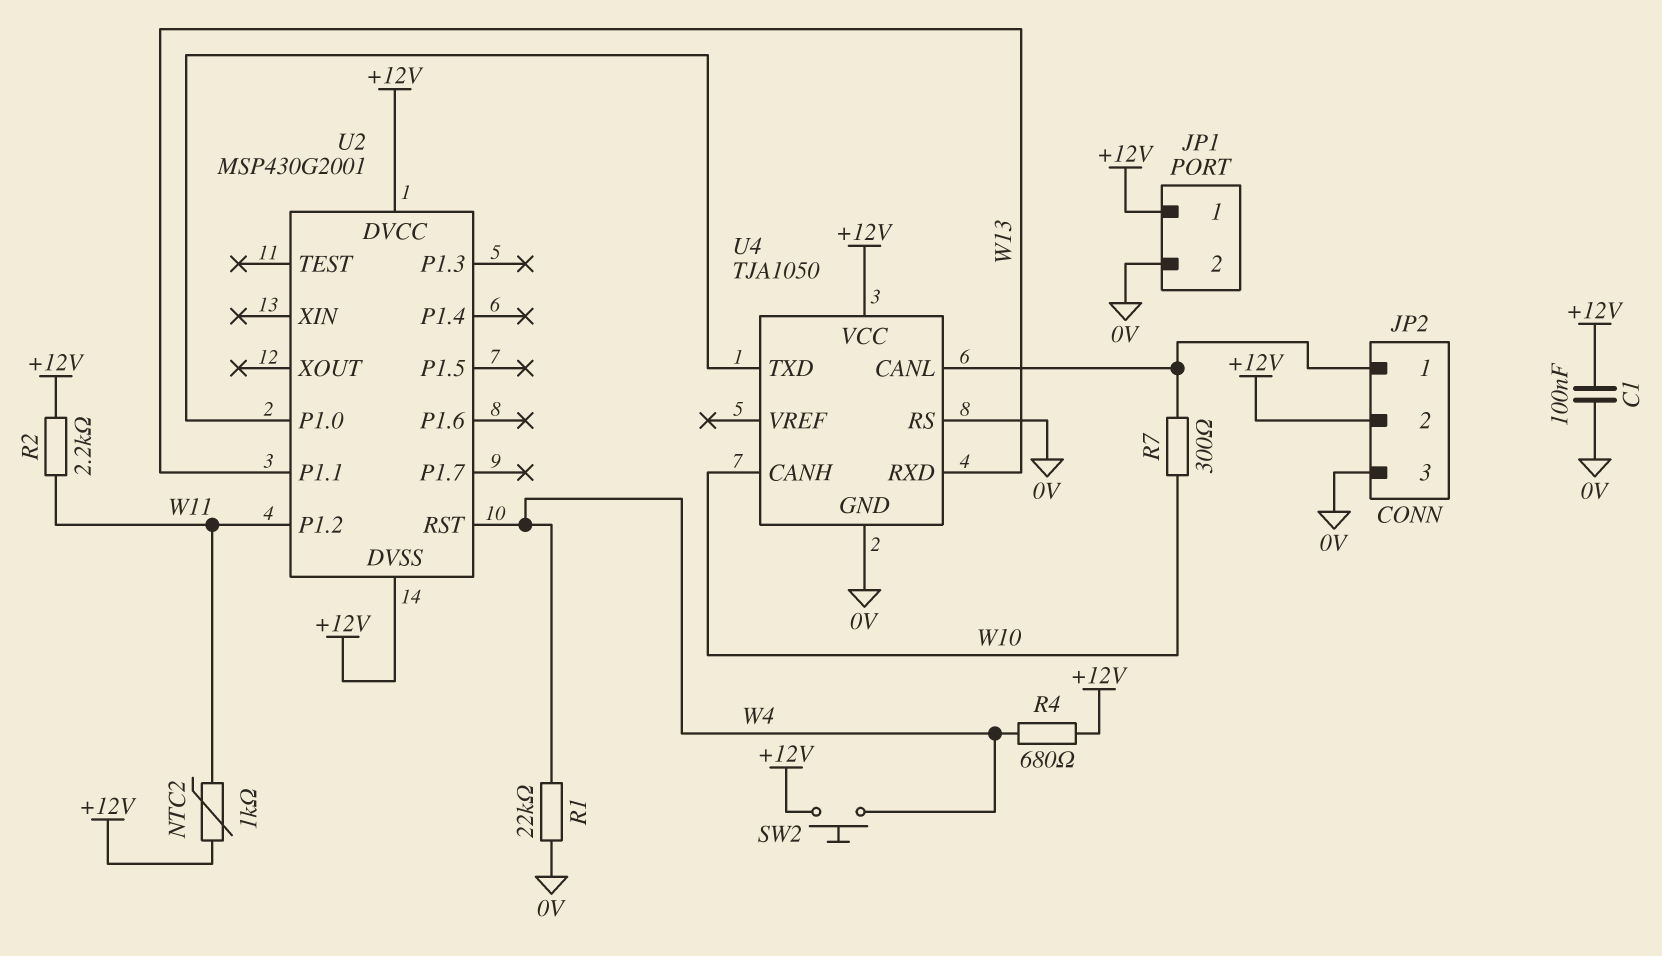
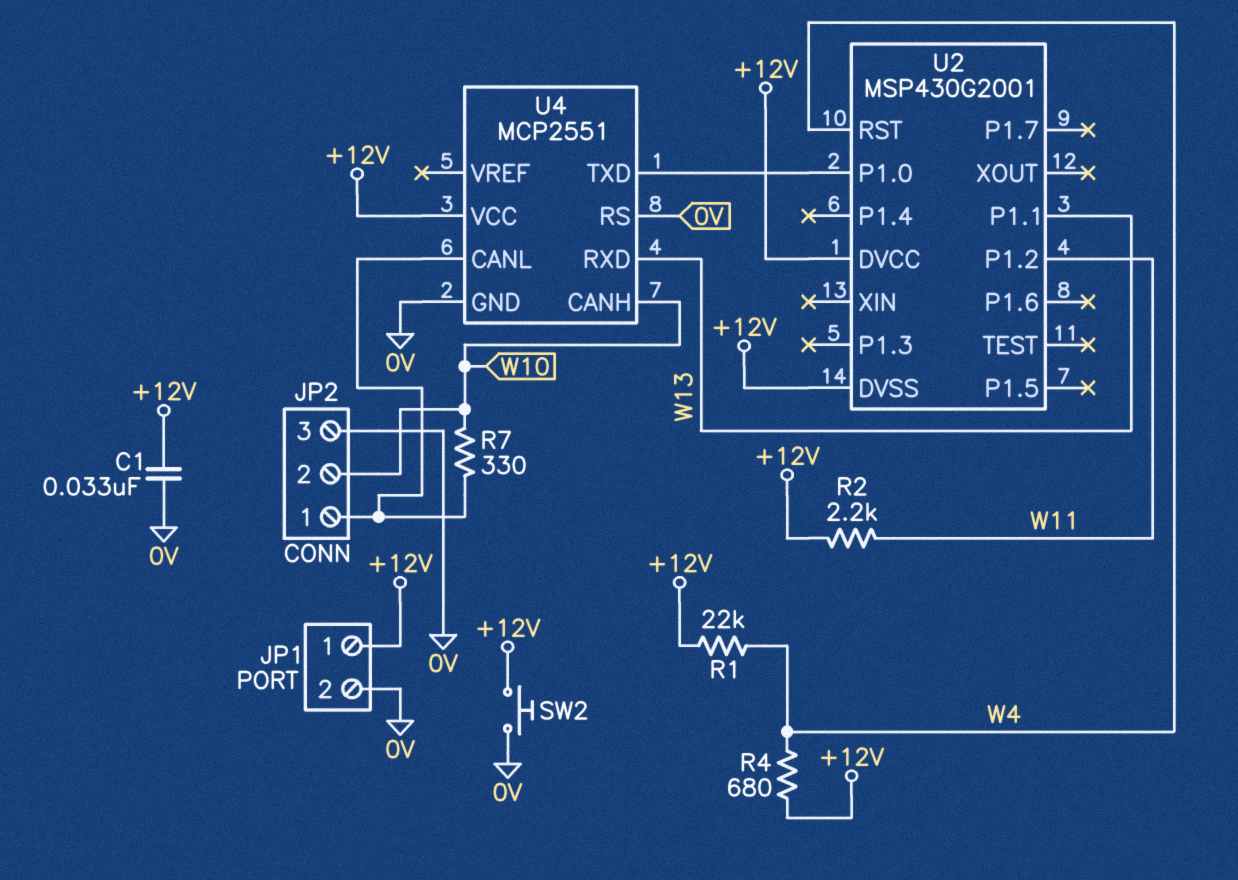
C1: 100nF (+12V, 0V) -> 33nF (+12V, 0V)
JP2 pin 2: +12V -> W10
NTC2: 1k (+12V, W11) -> none
R1: 22k (0V, W4) -> 22k (+12V, W4)
R7: 300 (JP2/1, W10) -> 330 (JP2/1, W10)
SW2: button (+12V, W4) -> button (+12V, 0V)
U4: TJA1050 -> MCP2551

